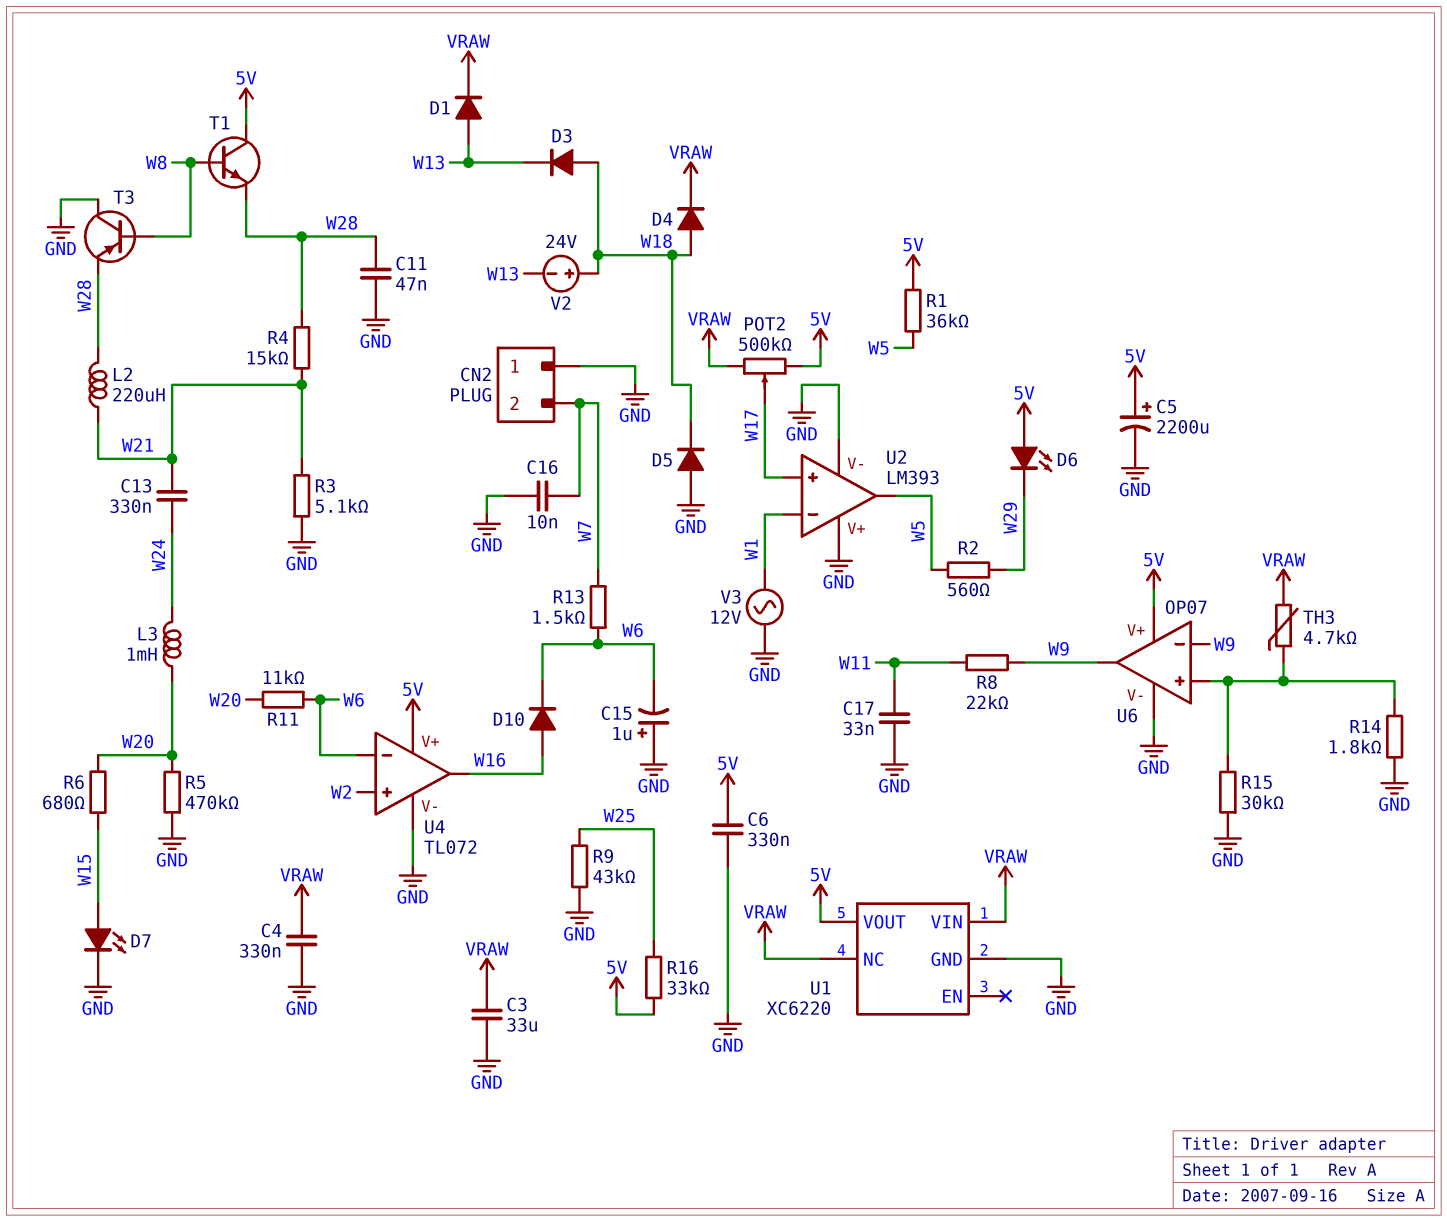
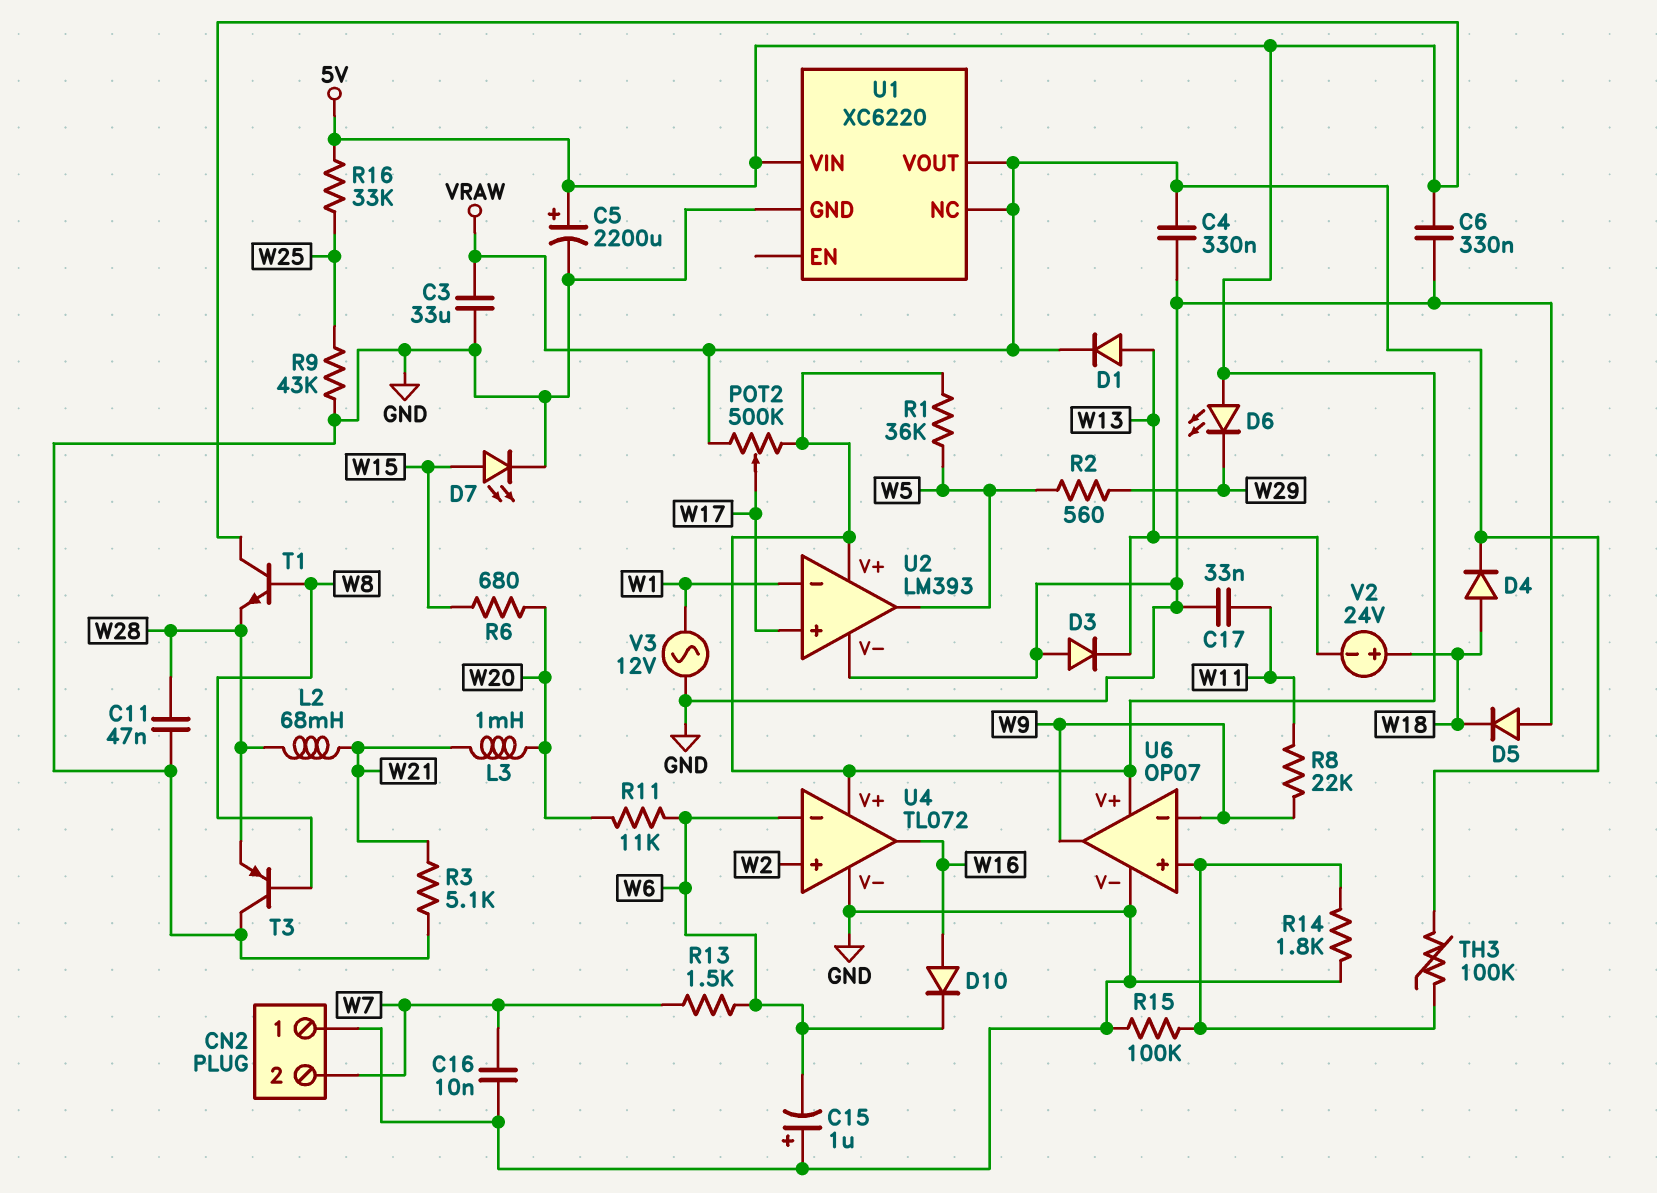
C13: 330nF (W21, W24) -> none
D3: diode (A W18, K W13) -> diode (A GND, K W13)
L2: 220uH (W21, W28) -> 68mH (W21, W28)
L3: 1mH (W20, W24) -> 1mH (W20, W21)
R4: 15k (W21, W28) -> none
R5: 470k (GND, W20) -> none
R15: 30k (GND, U6/in+) -> 100k (GND, U6/in+)
TH3: 4.7k (U6/in+, VRAW) -> 100k (U6/in+, VRAW)
U1 pin VIN: VRAW -> 5V
U1 pin VOUT: 5V -> VRAW
U2 pin V+: GND -> 5V

